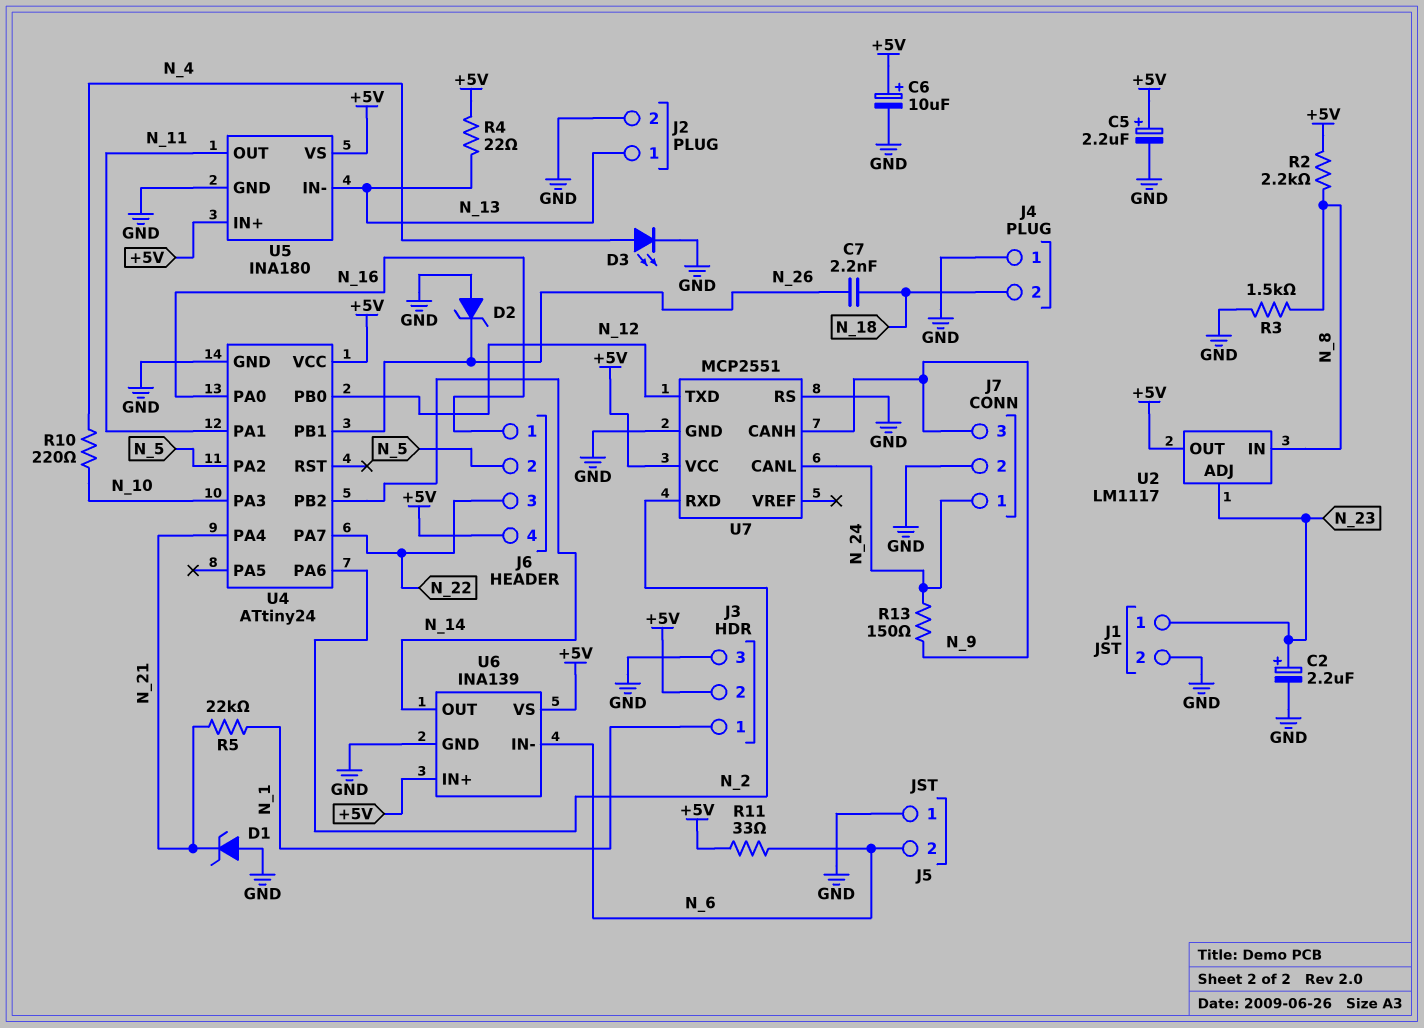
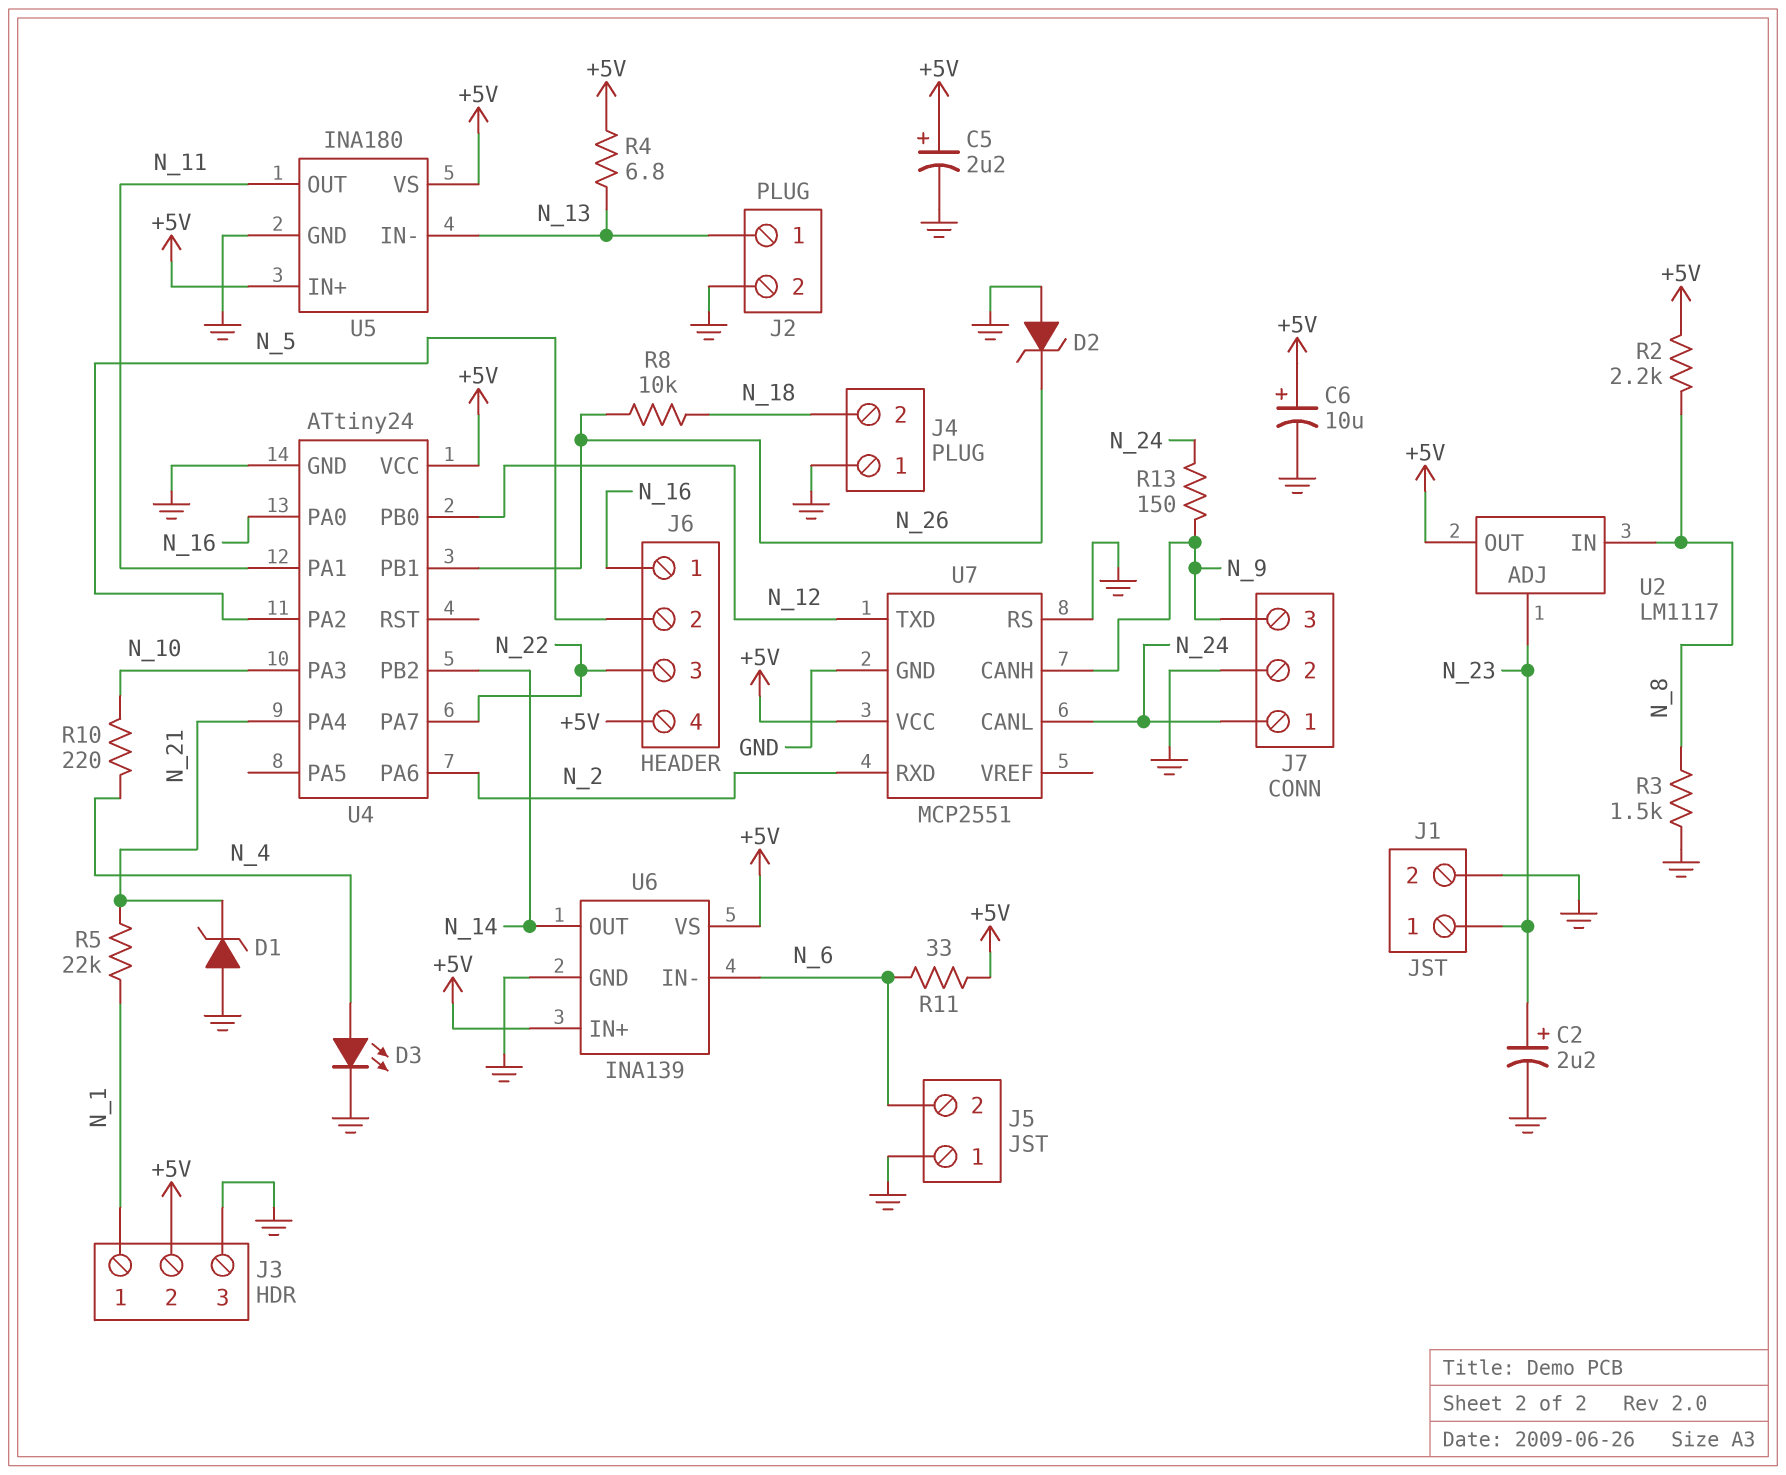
C7: 2.2nF (N_18, N_26) -> none
R4: 22 (+5V, N_13) -> 6.8 (+5V, N_13)
R8: none -> 10k (N_18, N_26)

